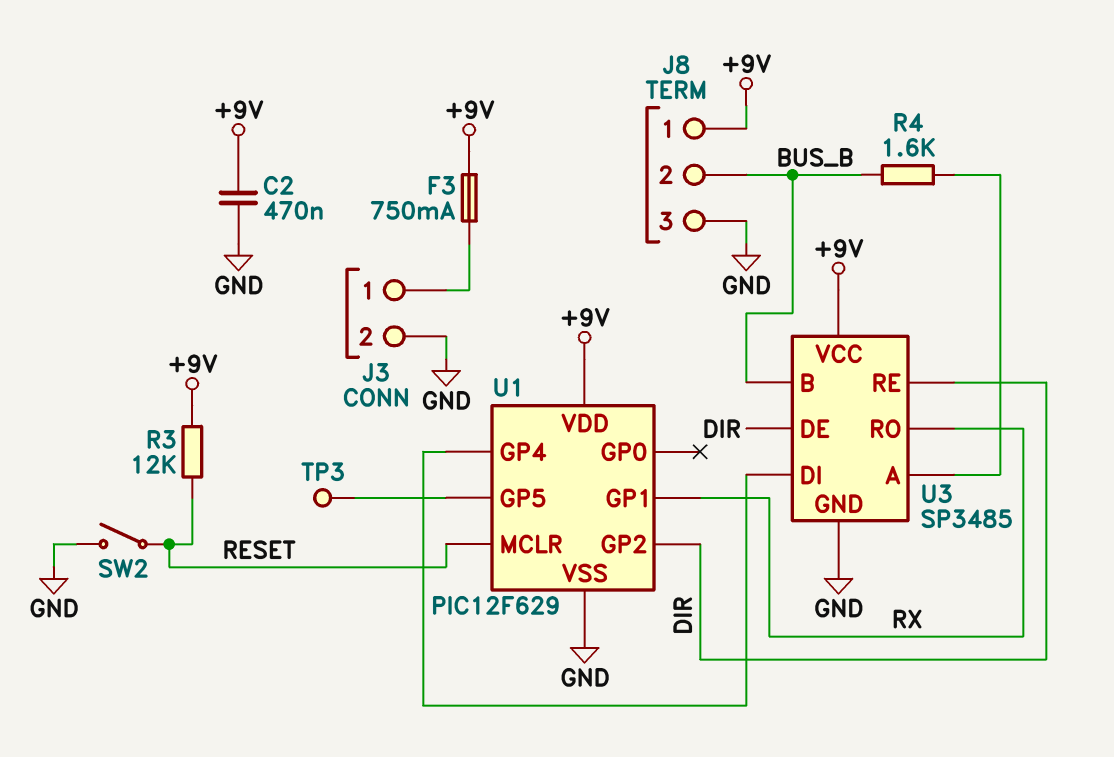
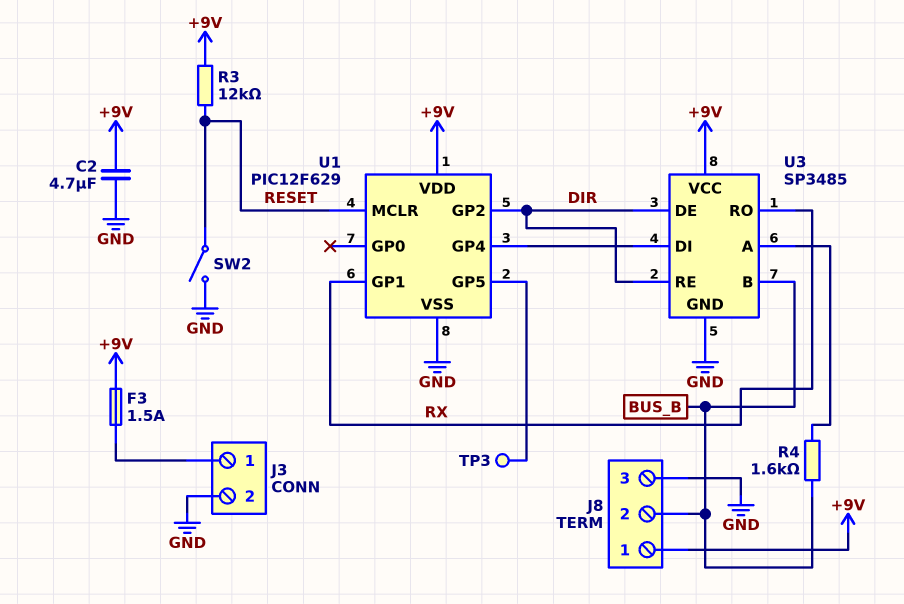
C2: 470nF (+9V, GND) -> 4.7uF (+9V, GND)
F3: 750mA (+9V, J3/1) -> 1.5A (+9V, J3/1)

